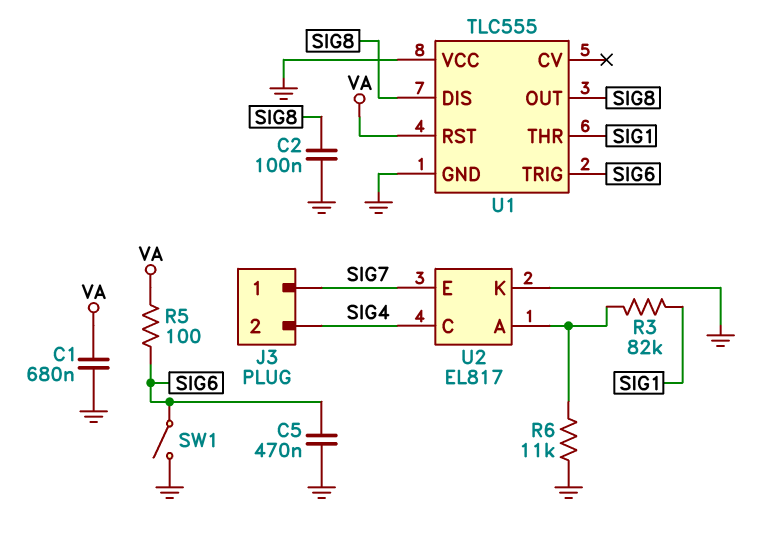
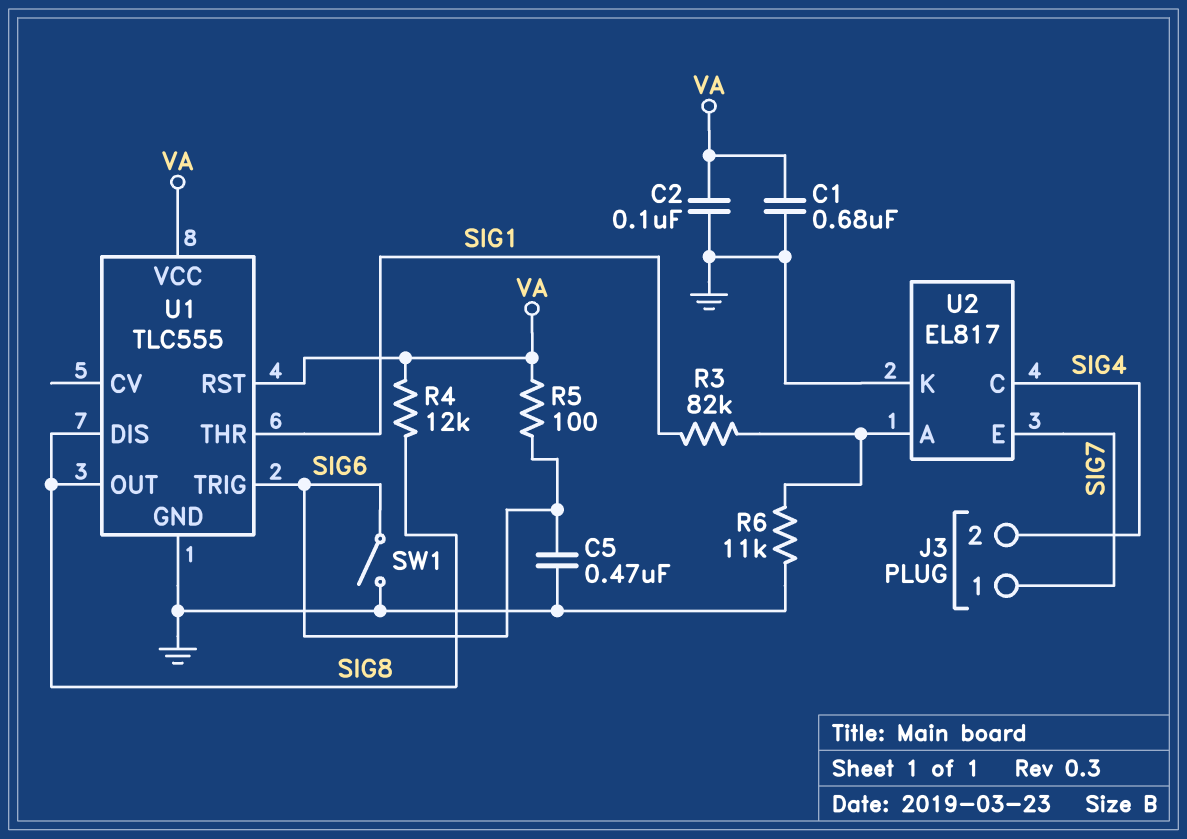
C2: 100nF (GND, SIG8) -> 100nF (GND, VA)
R4: none -> 12k (SIG8, VA)
U1 pin VCC: GND -> VA

